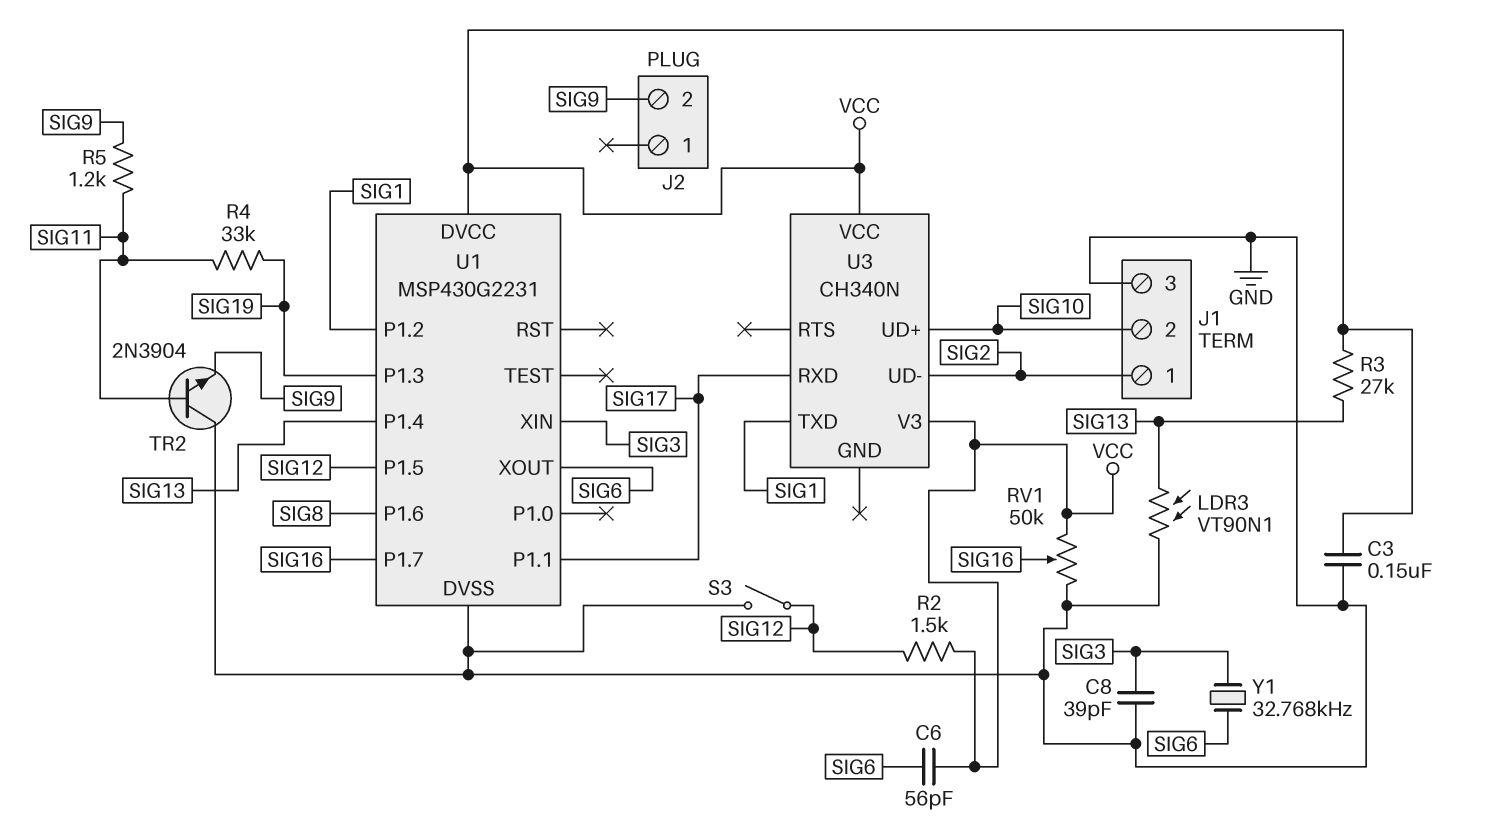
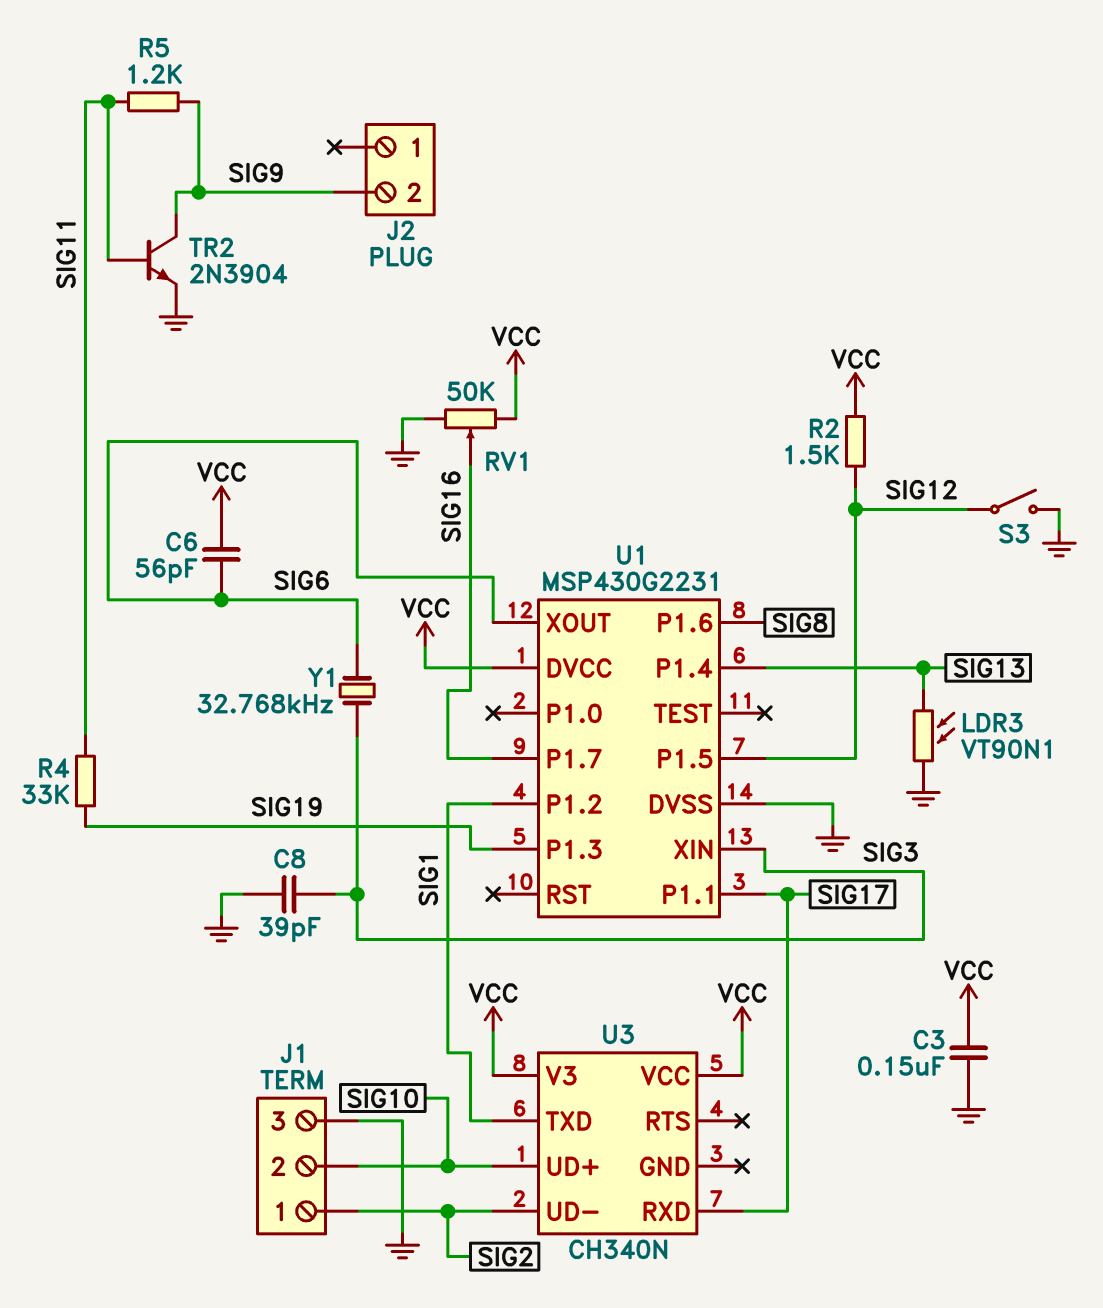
R3: 27k (SIG13, VCC) -> none
TR2: NPN 2N3904 (B SIG11, C GND, E SIG9) -> NPN 2N3904 (B SIG11, C SIG9, E GND)

